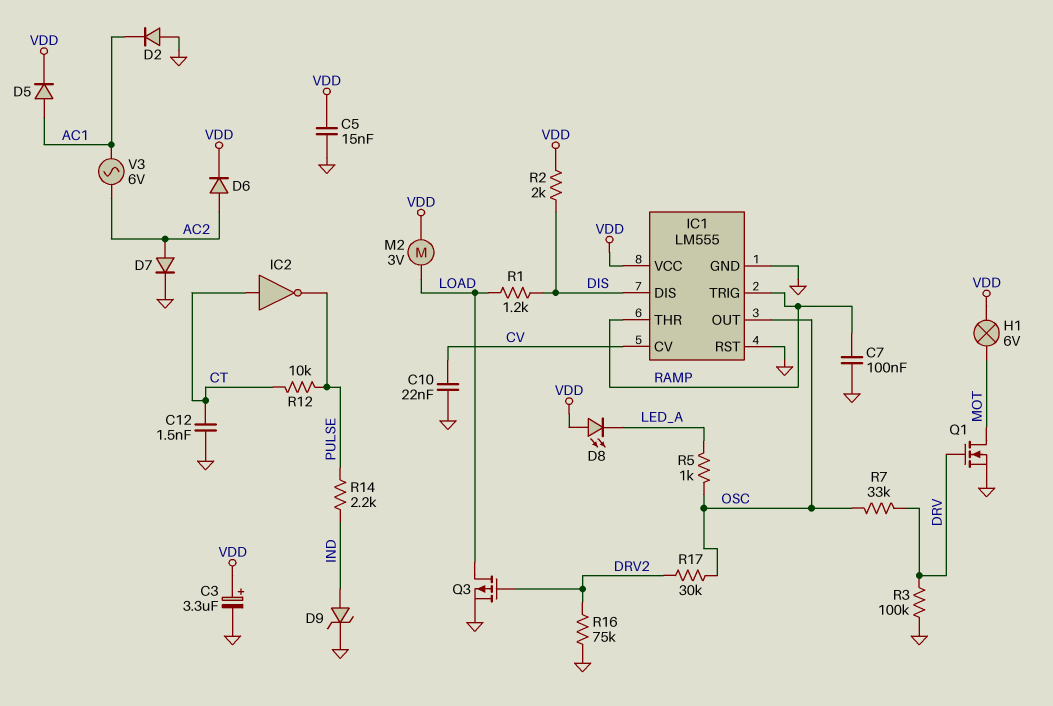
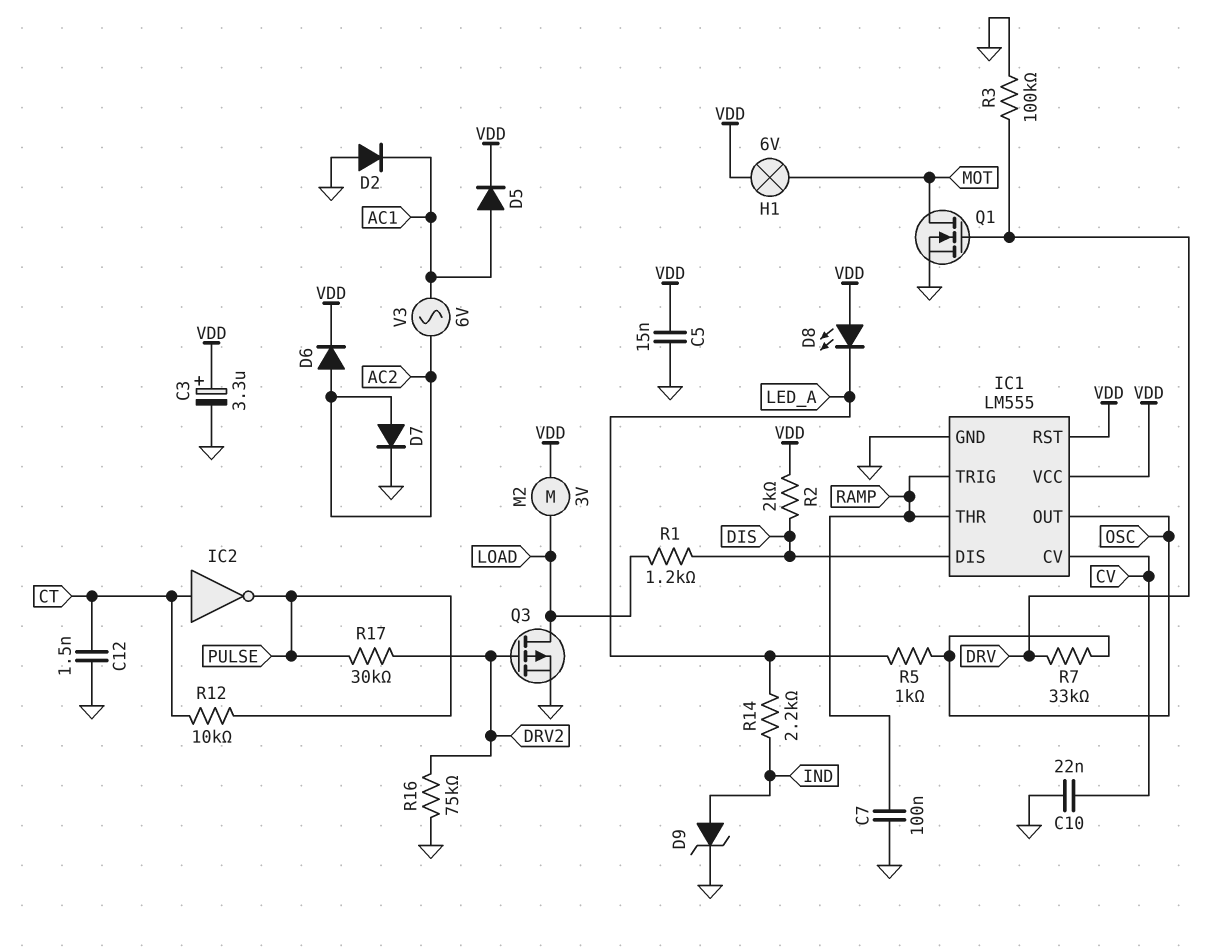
IC1 pin RST: GND -> VDD
R14: 2.2k (IND, PULSE) -> 2.2k (IND, LED_A)
R17: 30k (DRV2, OSC) -> 30k (DRV2, PULSE)

